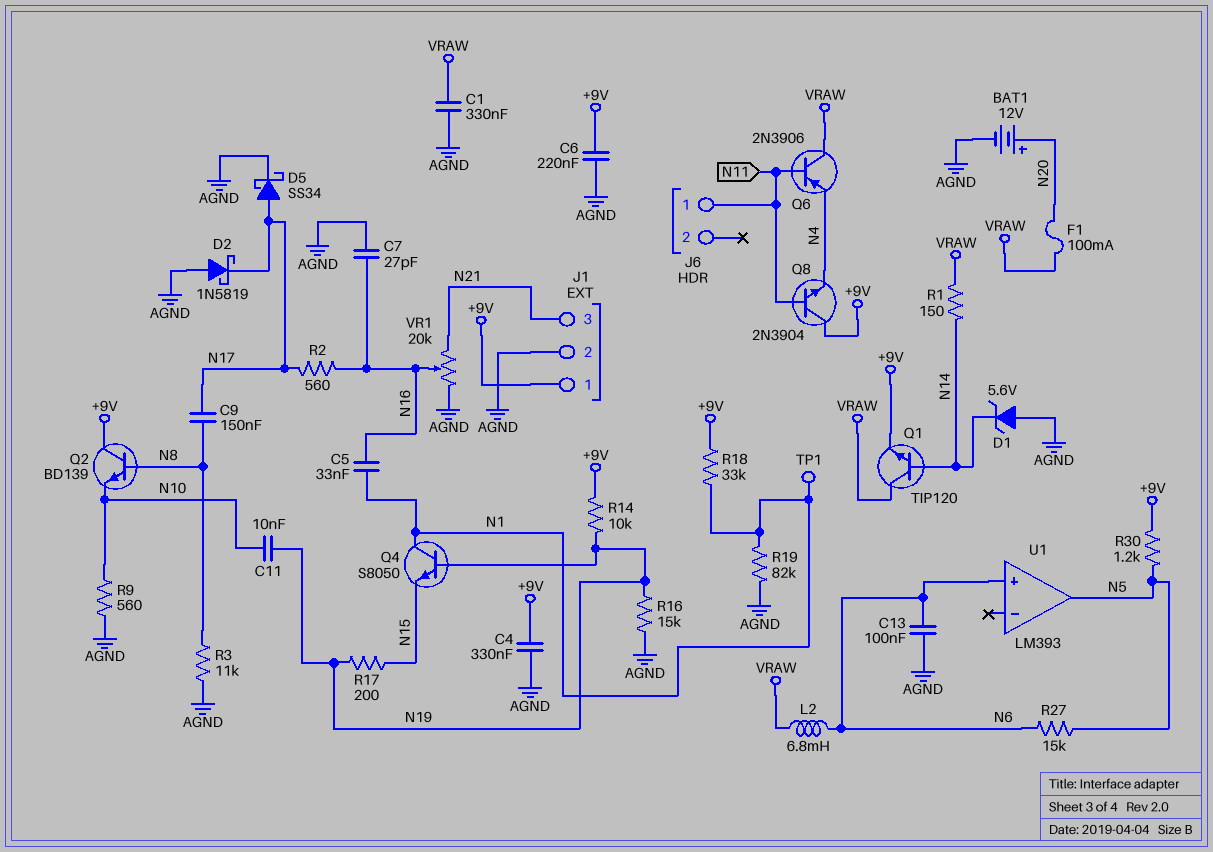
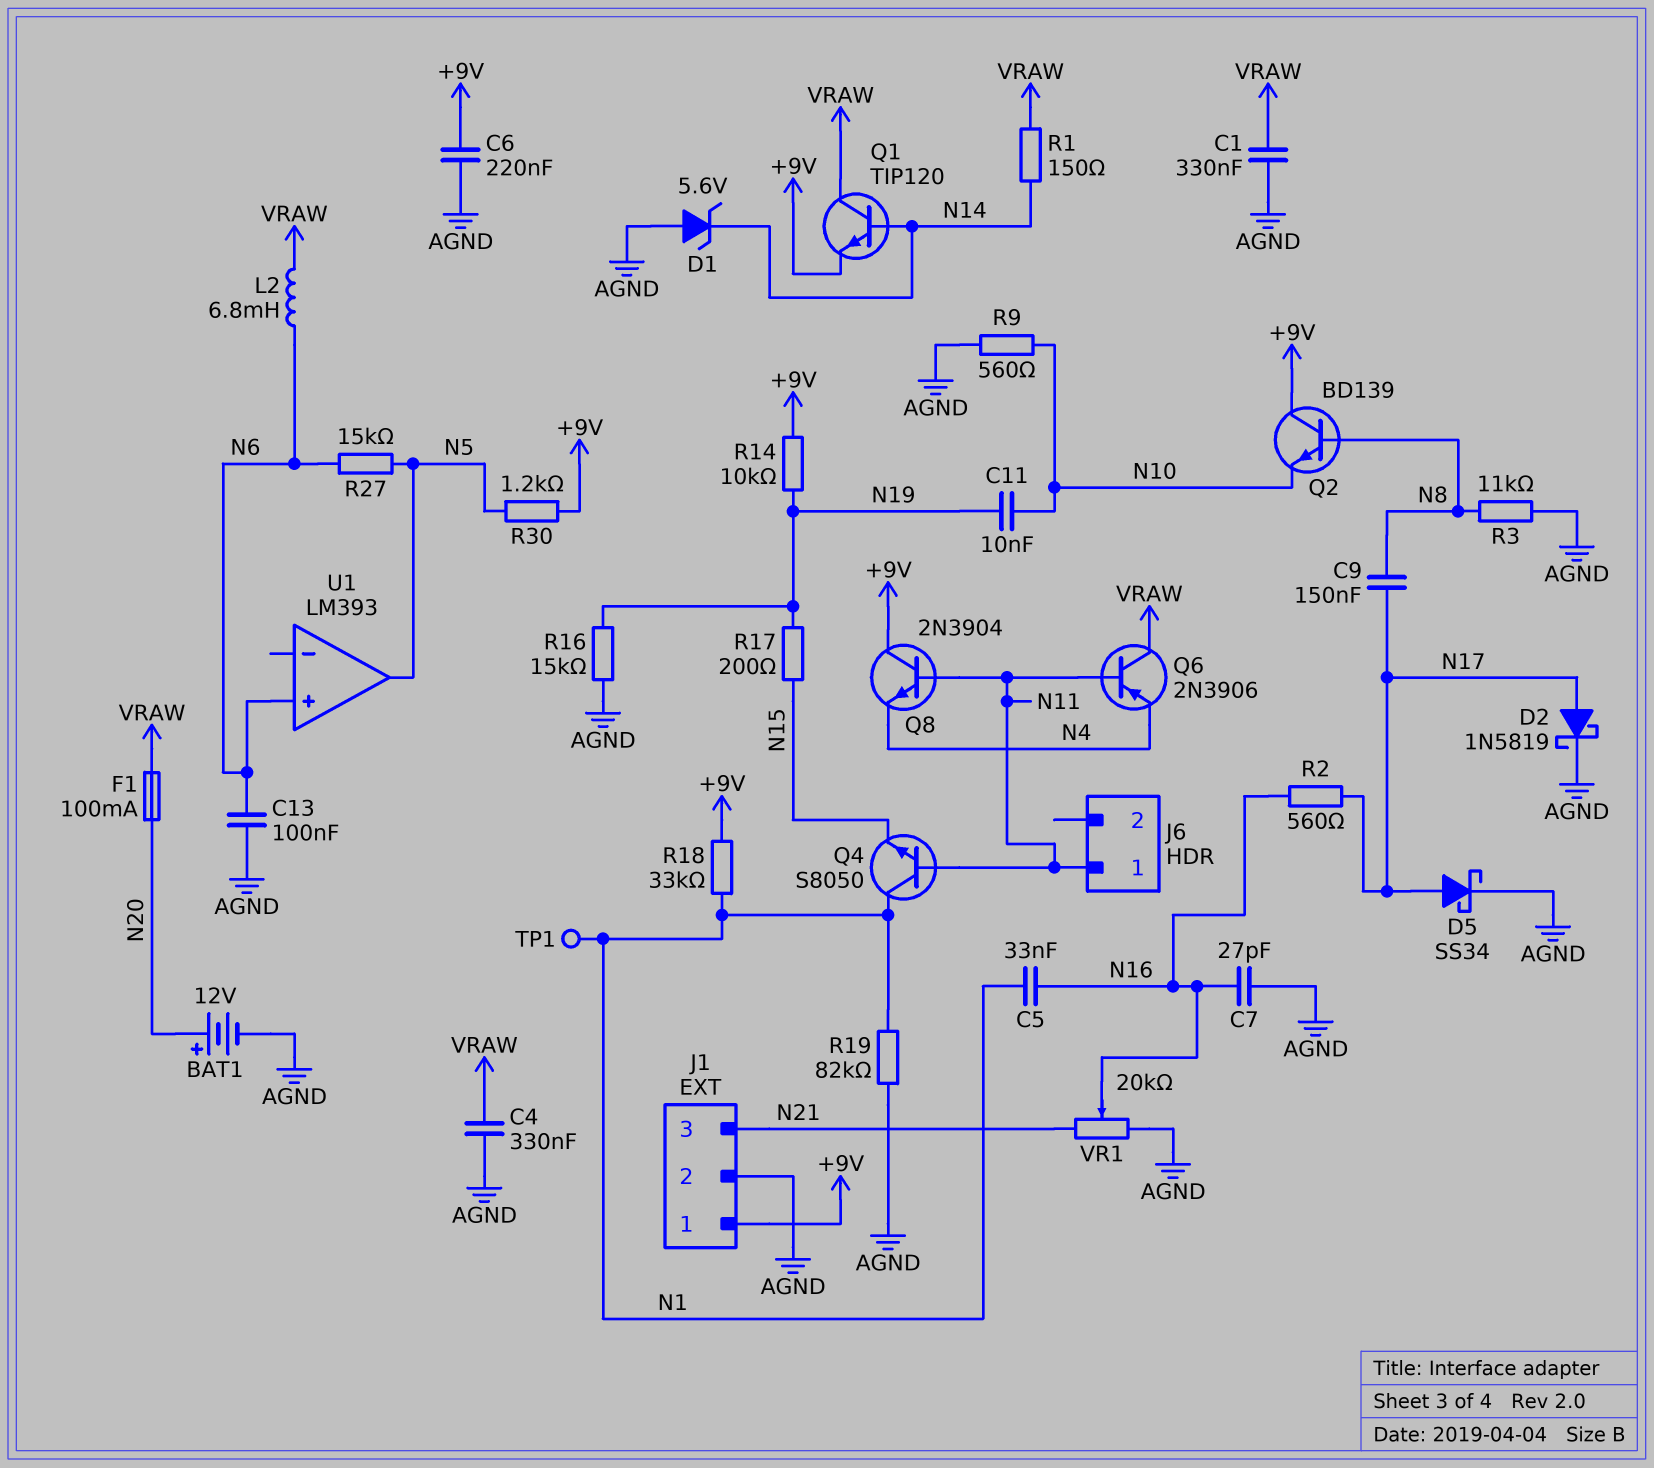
C4: 330nF (+9V, AGND) -> 330nF (AGND, VRAW)
D2: schottky 1N5819 (A AGND, K N17) -> schottky 1N5819 (A N17, K AGND)
Q4: NPN S8050 (B N19, C N1, E N15) -> NPN S8050 (B N11, C N1, E N15)

